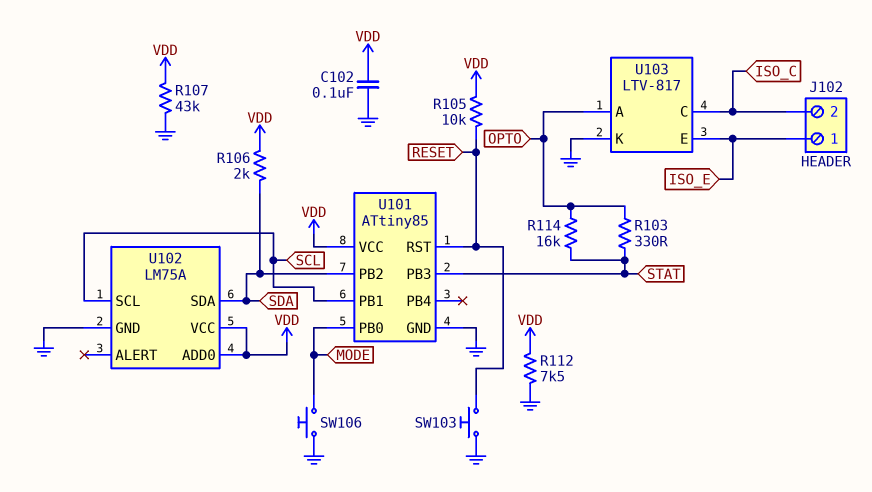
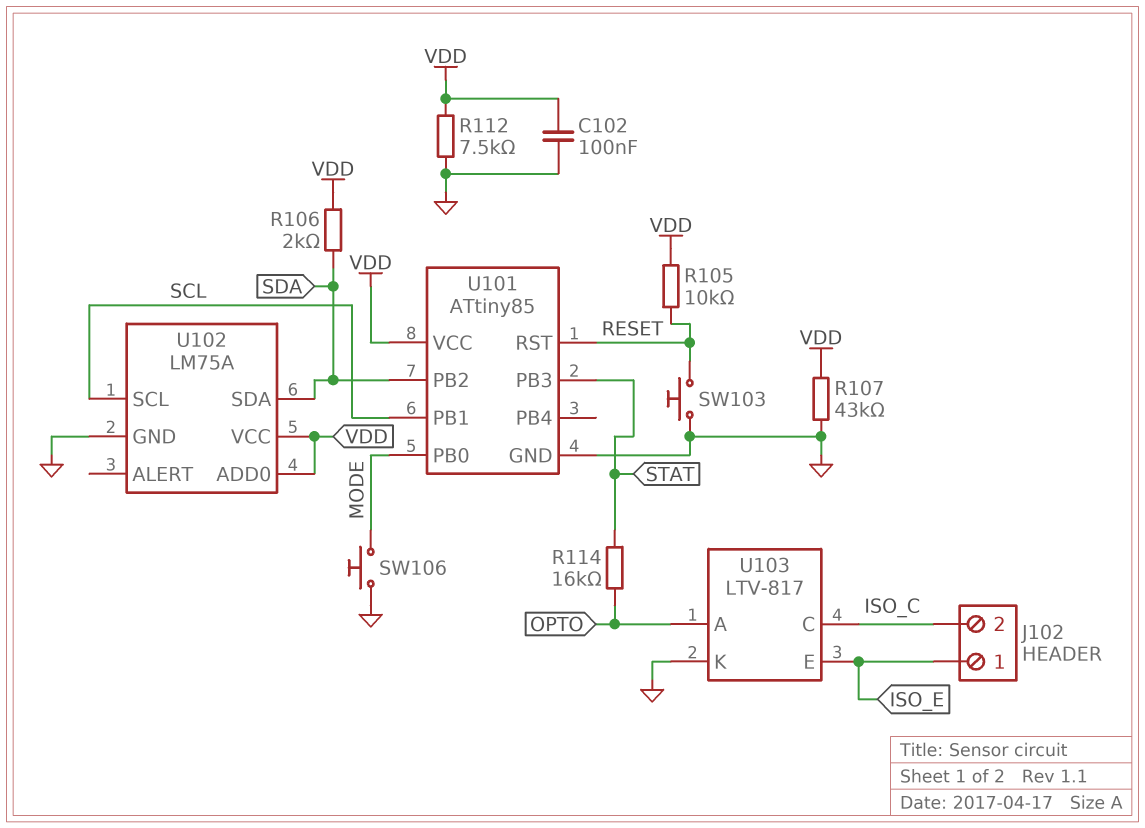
R103: 330 (OPTO, STAT) -> none

